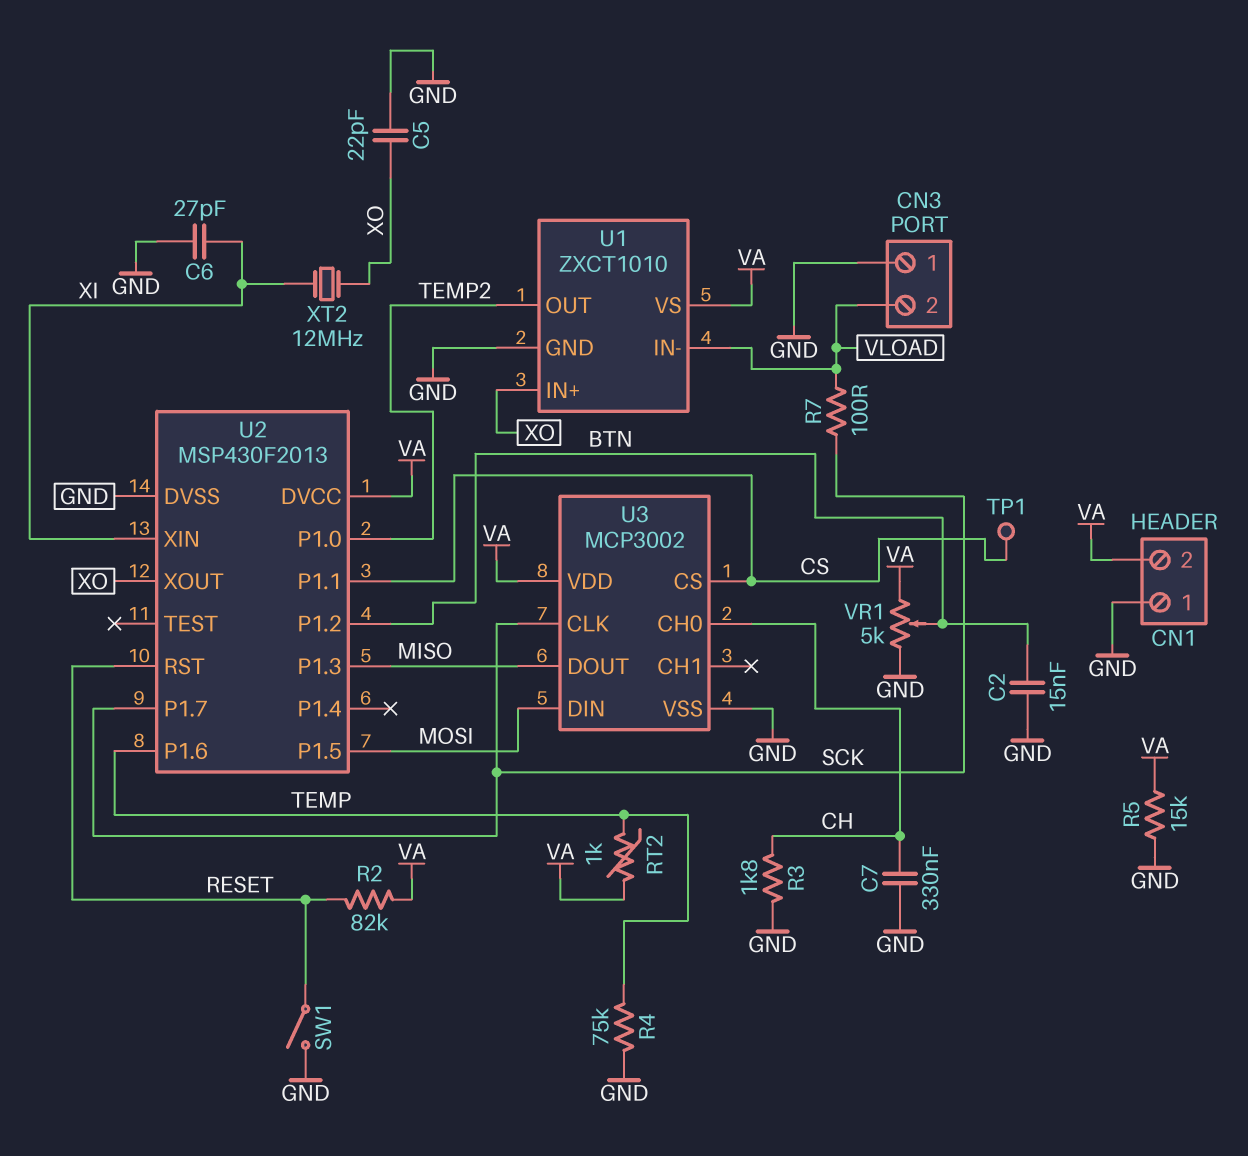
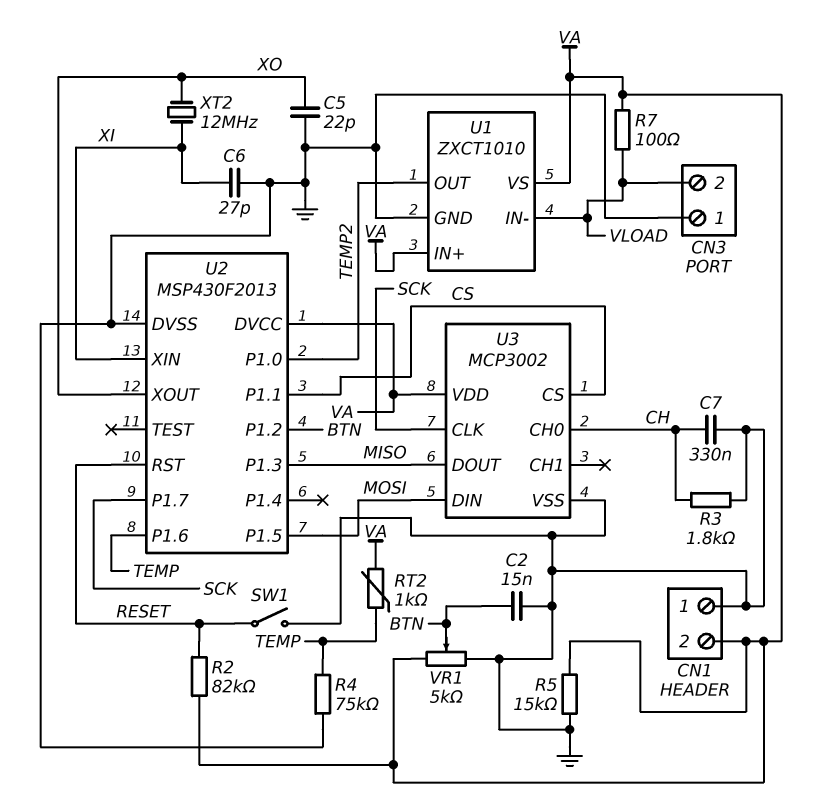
R7: 100 (SCK, VLOAD) -> 100 (VA, VLOAD)
TP1: test point (CS) -> none
U1 pin IN+: XO -> VA

